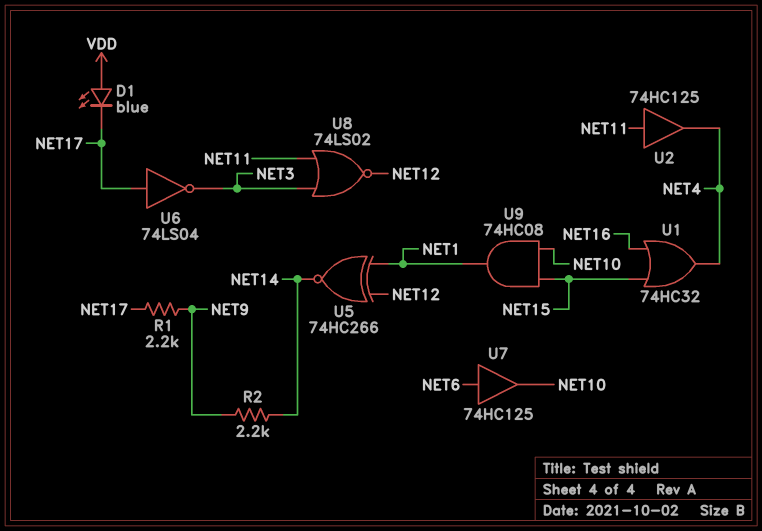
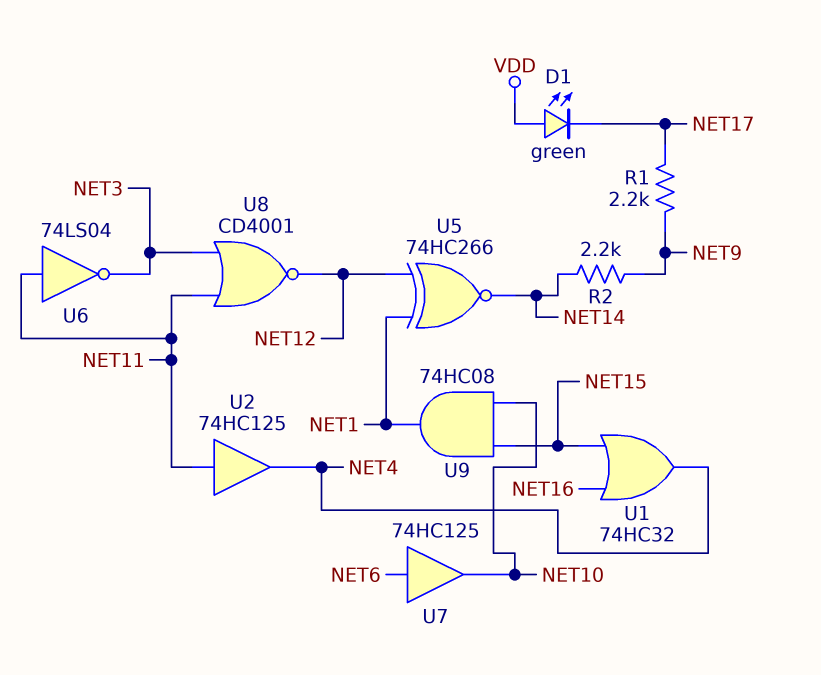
D1: LED blue (A VDD, K NET17) -> LED green (A VDD, K NET17)
U6: NOT 74LS04 (in NET17, out NET3) -> NOT 74LS04 (in NET11, out NET3)
U8: NOR 74LS02 (in NET3, in NET11, out NET12) -> NOR CD4001 (in NET3, in NET11, out NET12)

